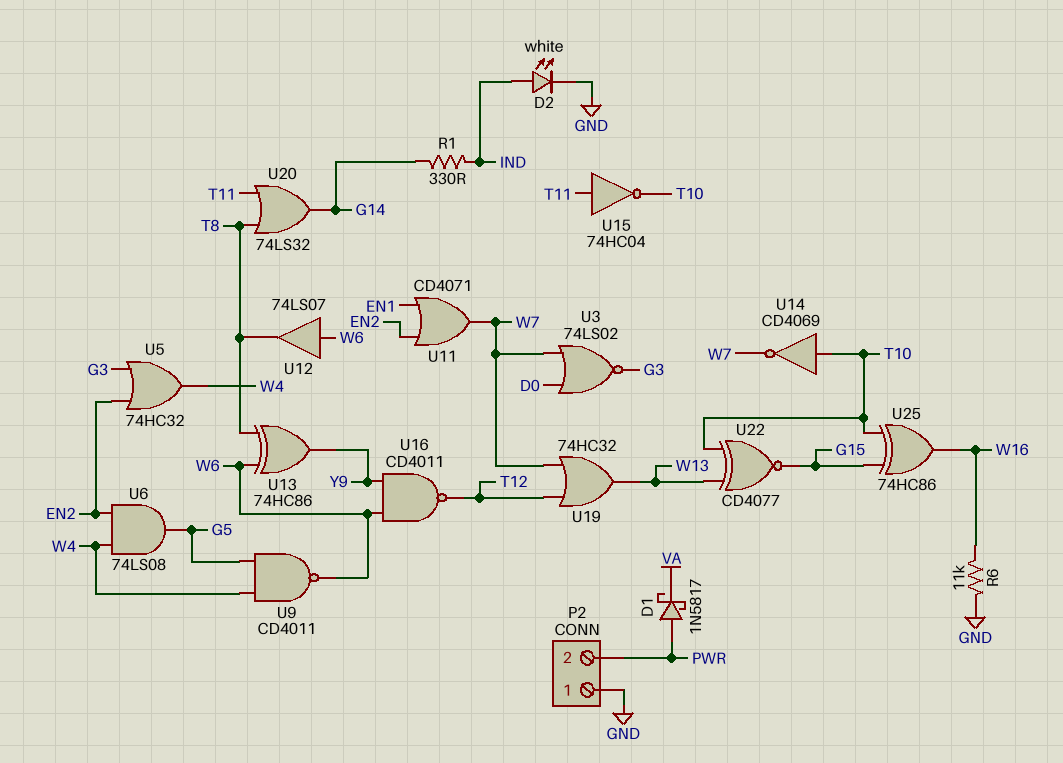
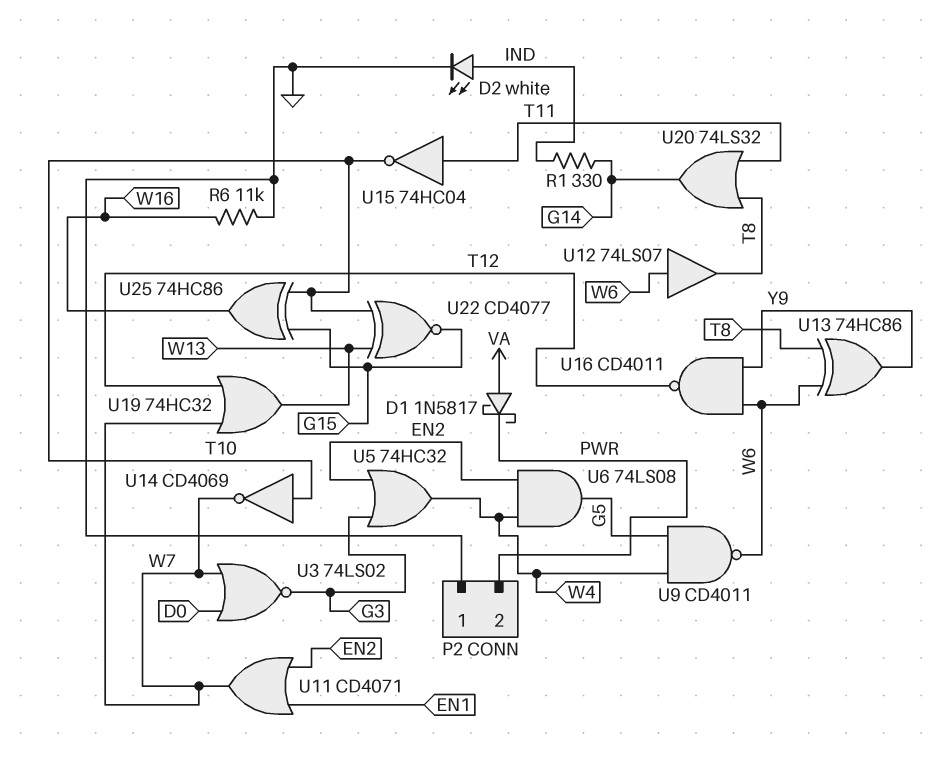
D1: schottky 1N5817 (A PWR, K VA) -> schottky 1N5817 (A VA, K PWR)

